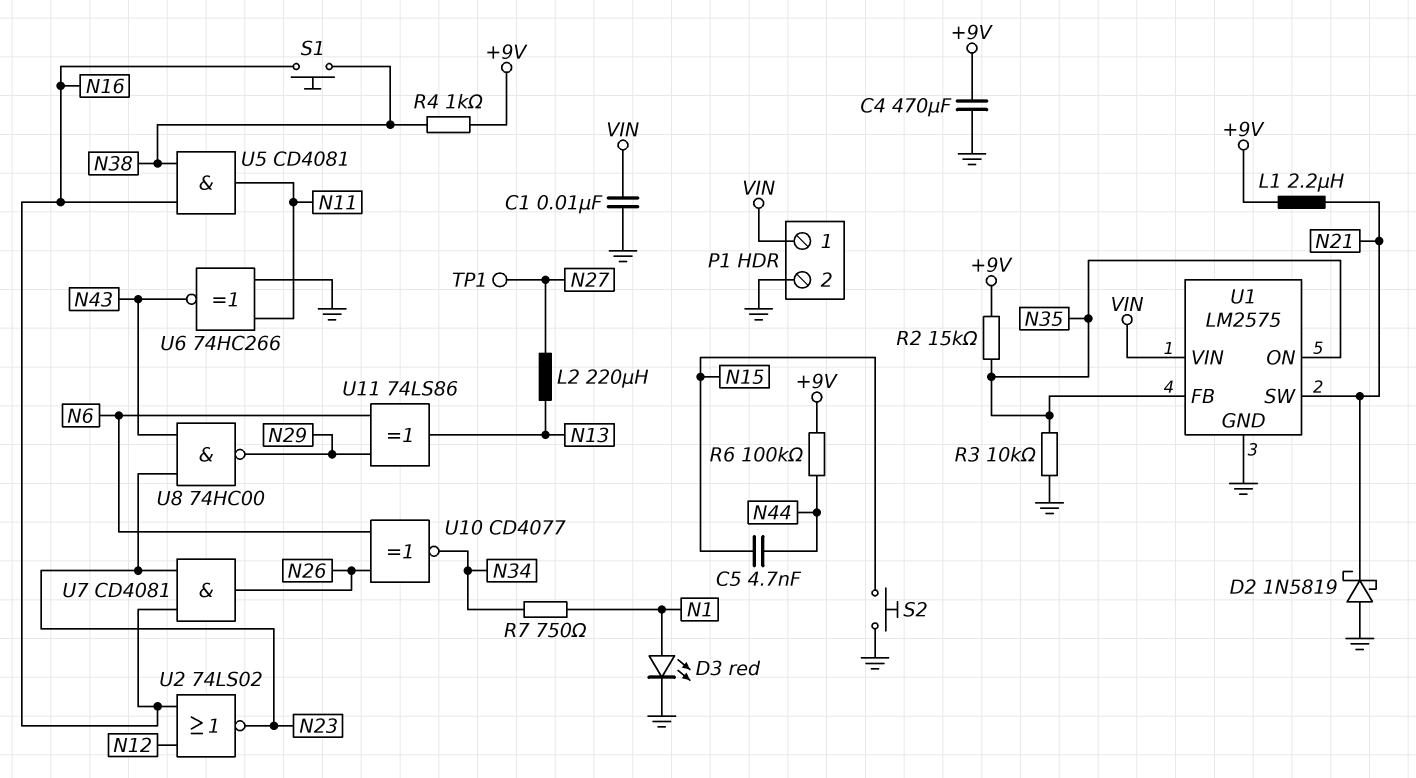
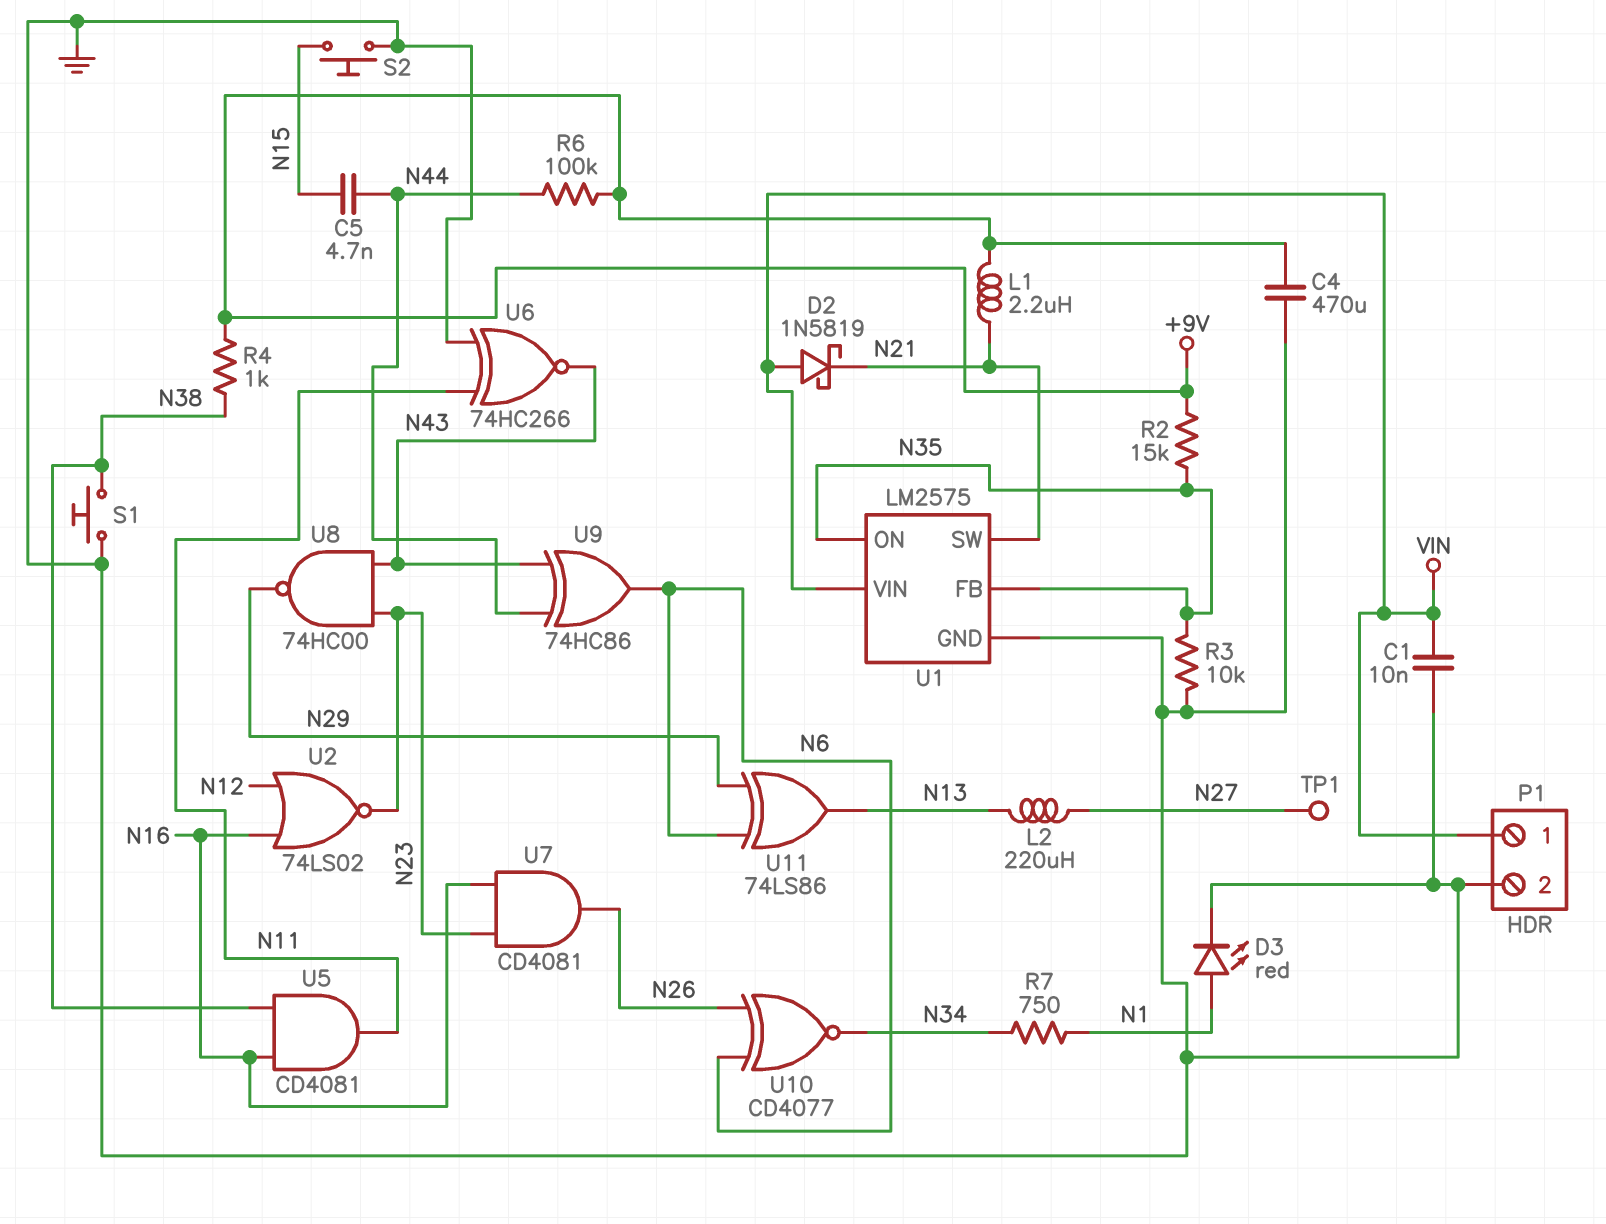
D2: schottky 1N5819 (A GND, K N21) -> schottky 1N5819 (A VIN, K N21)
S1: button (N16, N38) -> button (GND, N38)
U9: none -> XOR 74HC86 (in N43, in N44, out N6)

